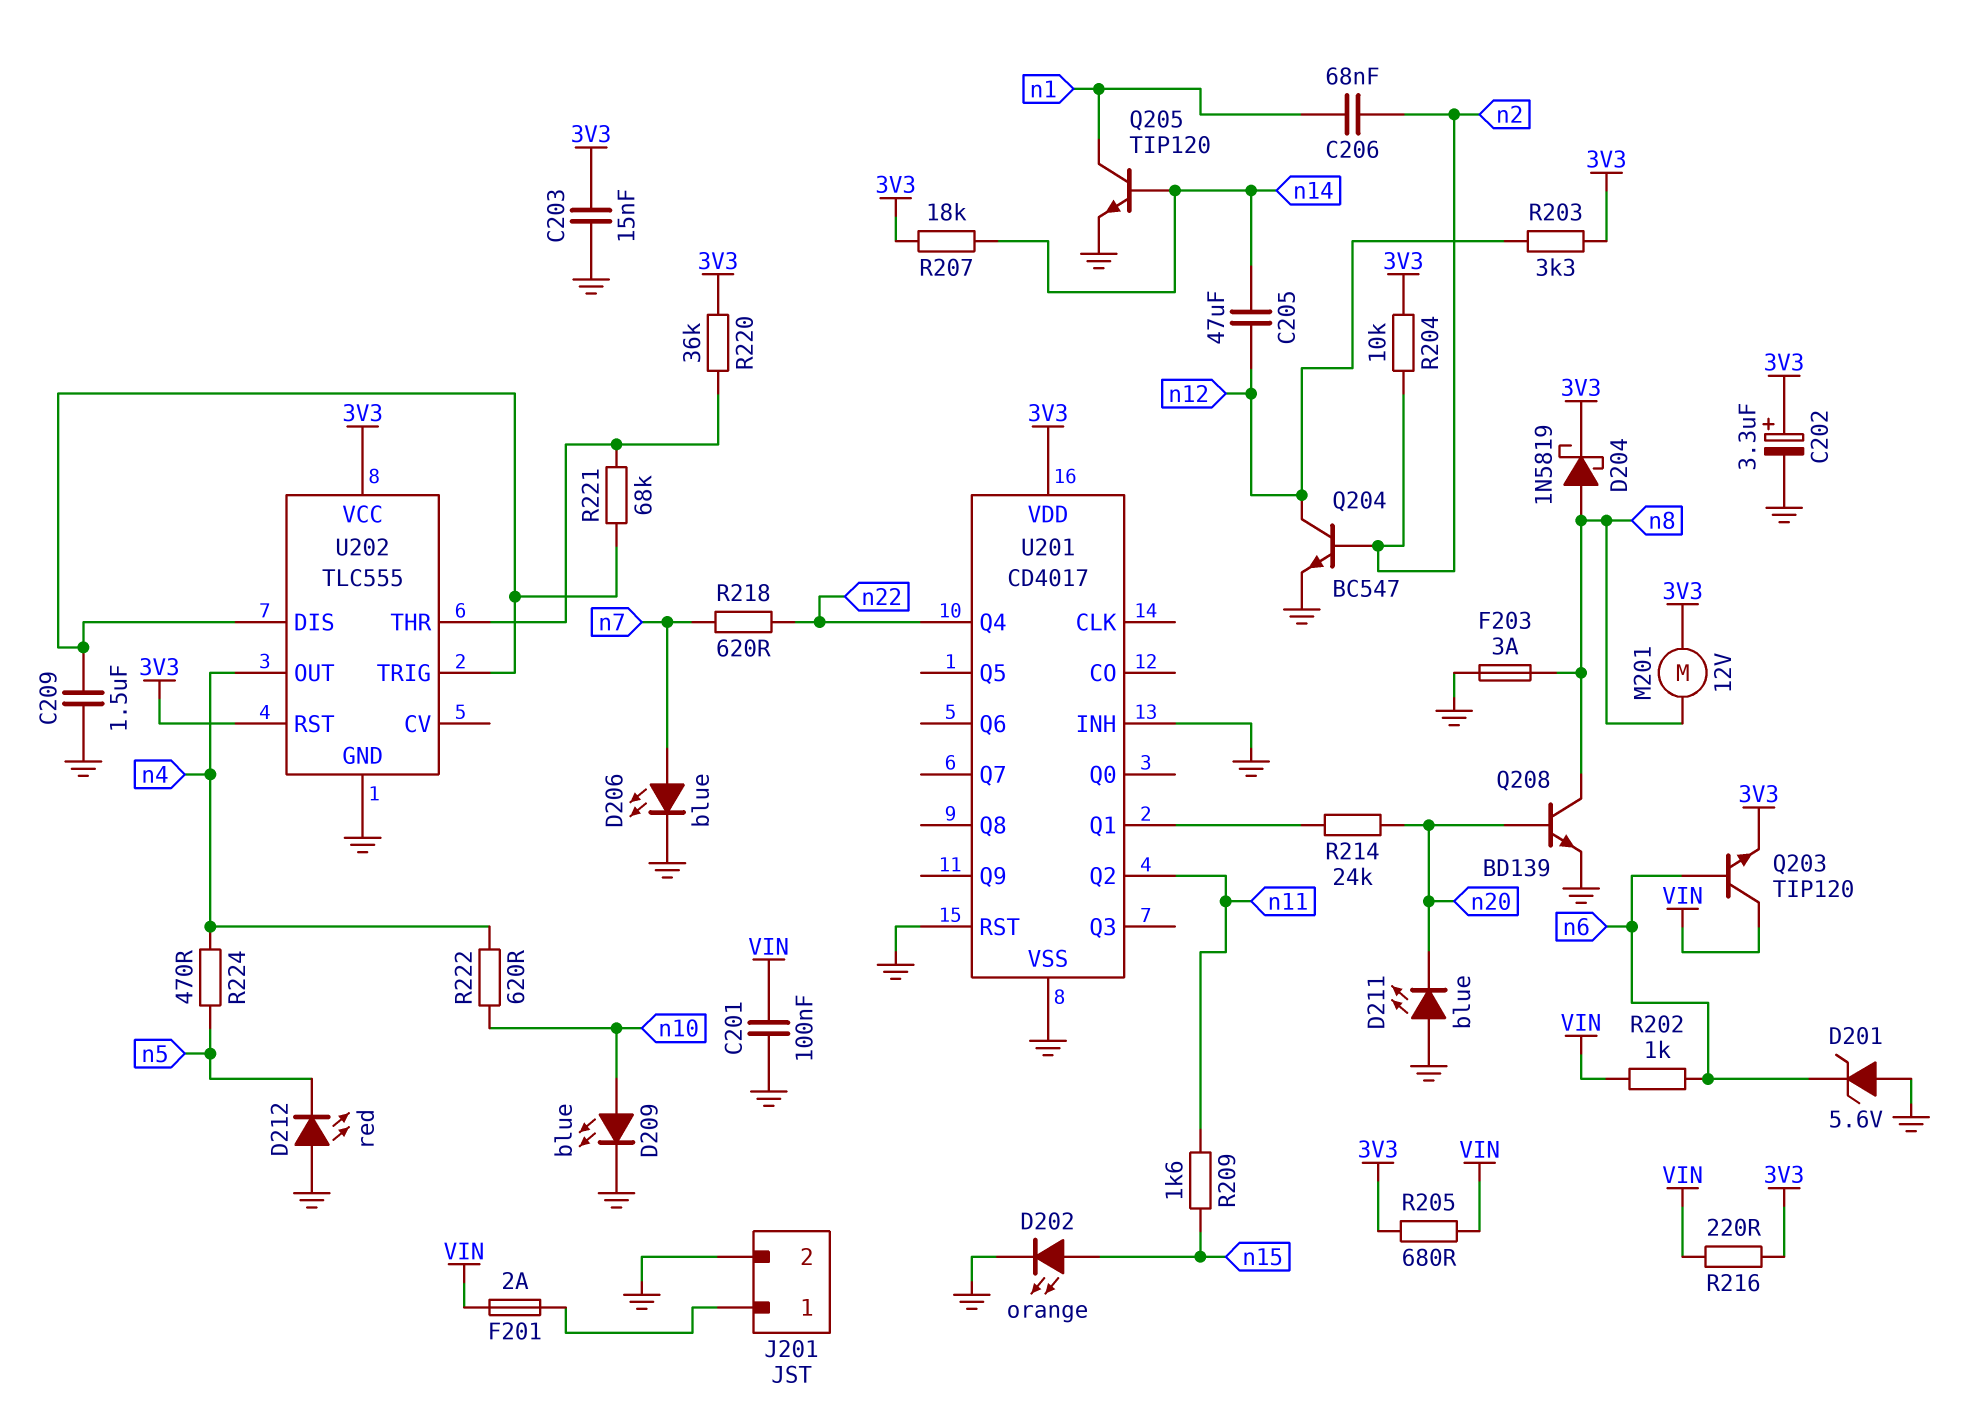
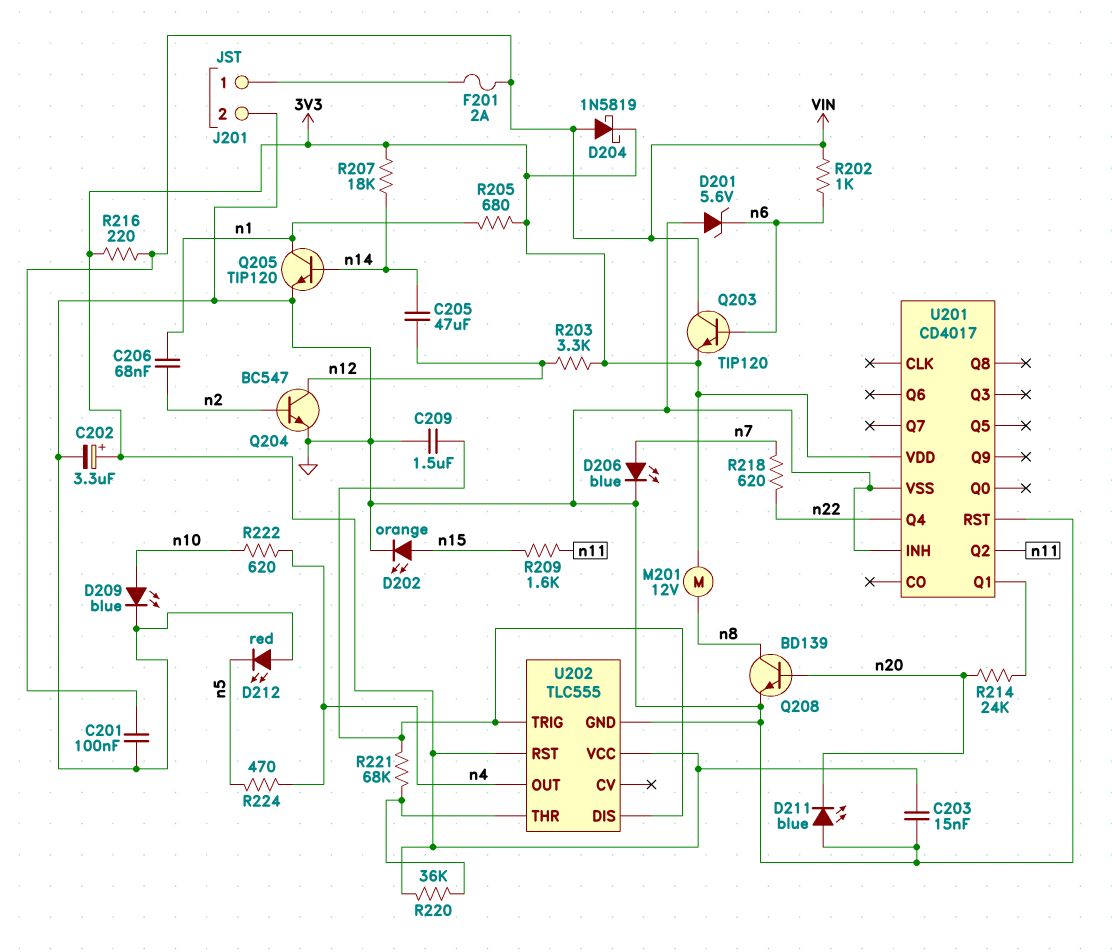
D204: schottky 1N5819 (A n8, K 3V3) -> schottky 1N5819 (A VIN, K 3V3)
F203: 3A (GND, n8) -> none
R204: 10k (3V3, n2) -> none
R205: 680 (3V3, VIN) -> 680 (3V3, n1)

